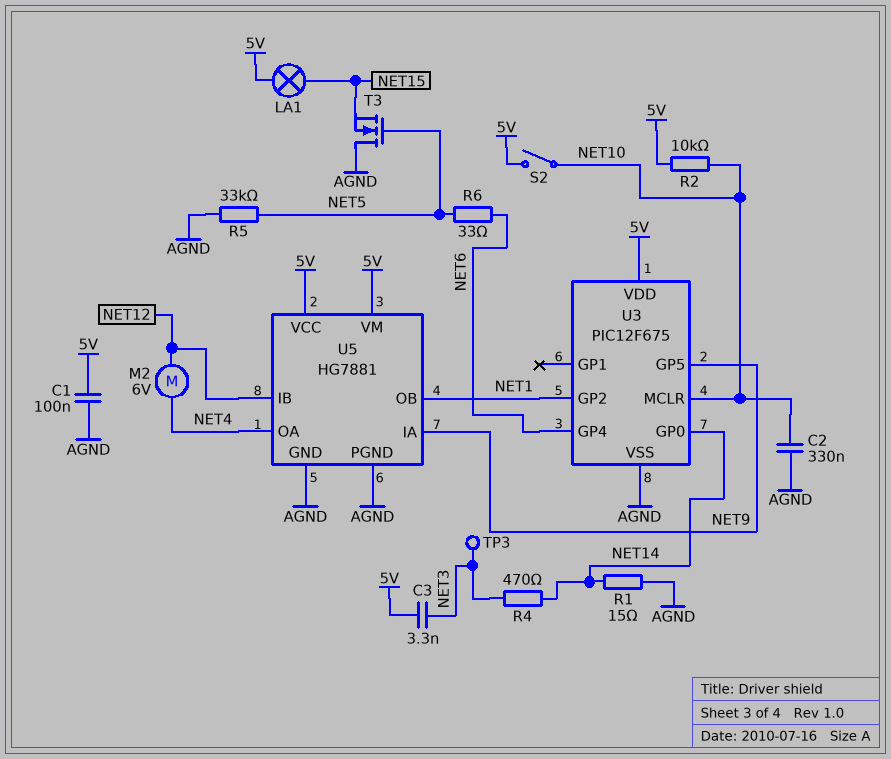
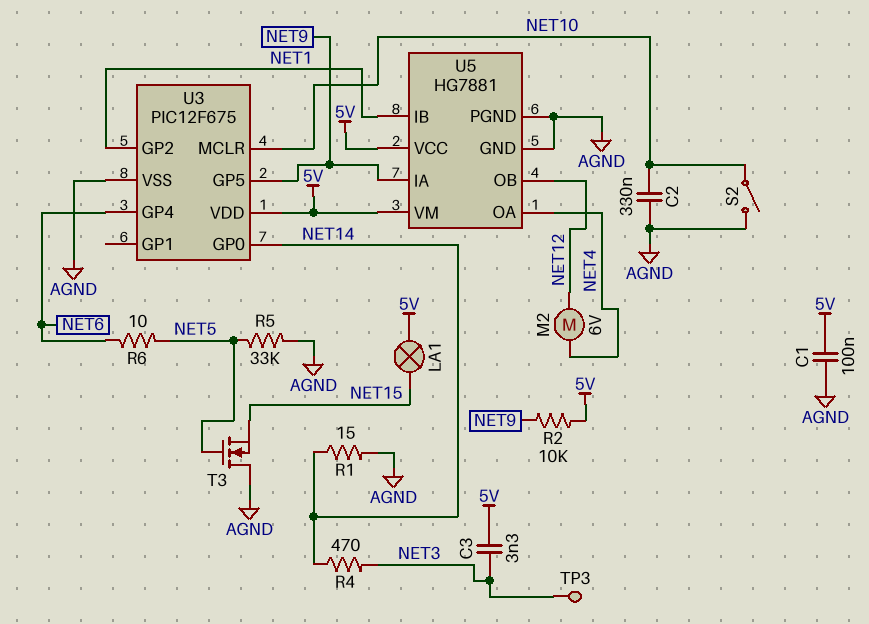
R2: 10k (5V, NET10) -> 10k (5V, NET9)
R6: 33 (NET5, NET6) -> 10 (NET5, NET6)
S2: switch (5V, NET10) -> switch (AGND, NET10)
U5 pin IB: NET12 -> NET1
U5 pin OB: NET1 -> NET12

